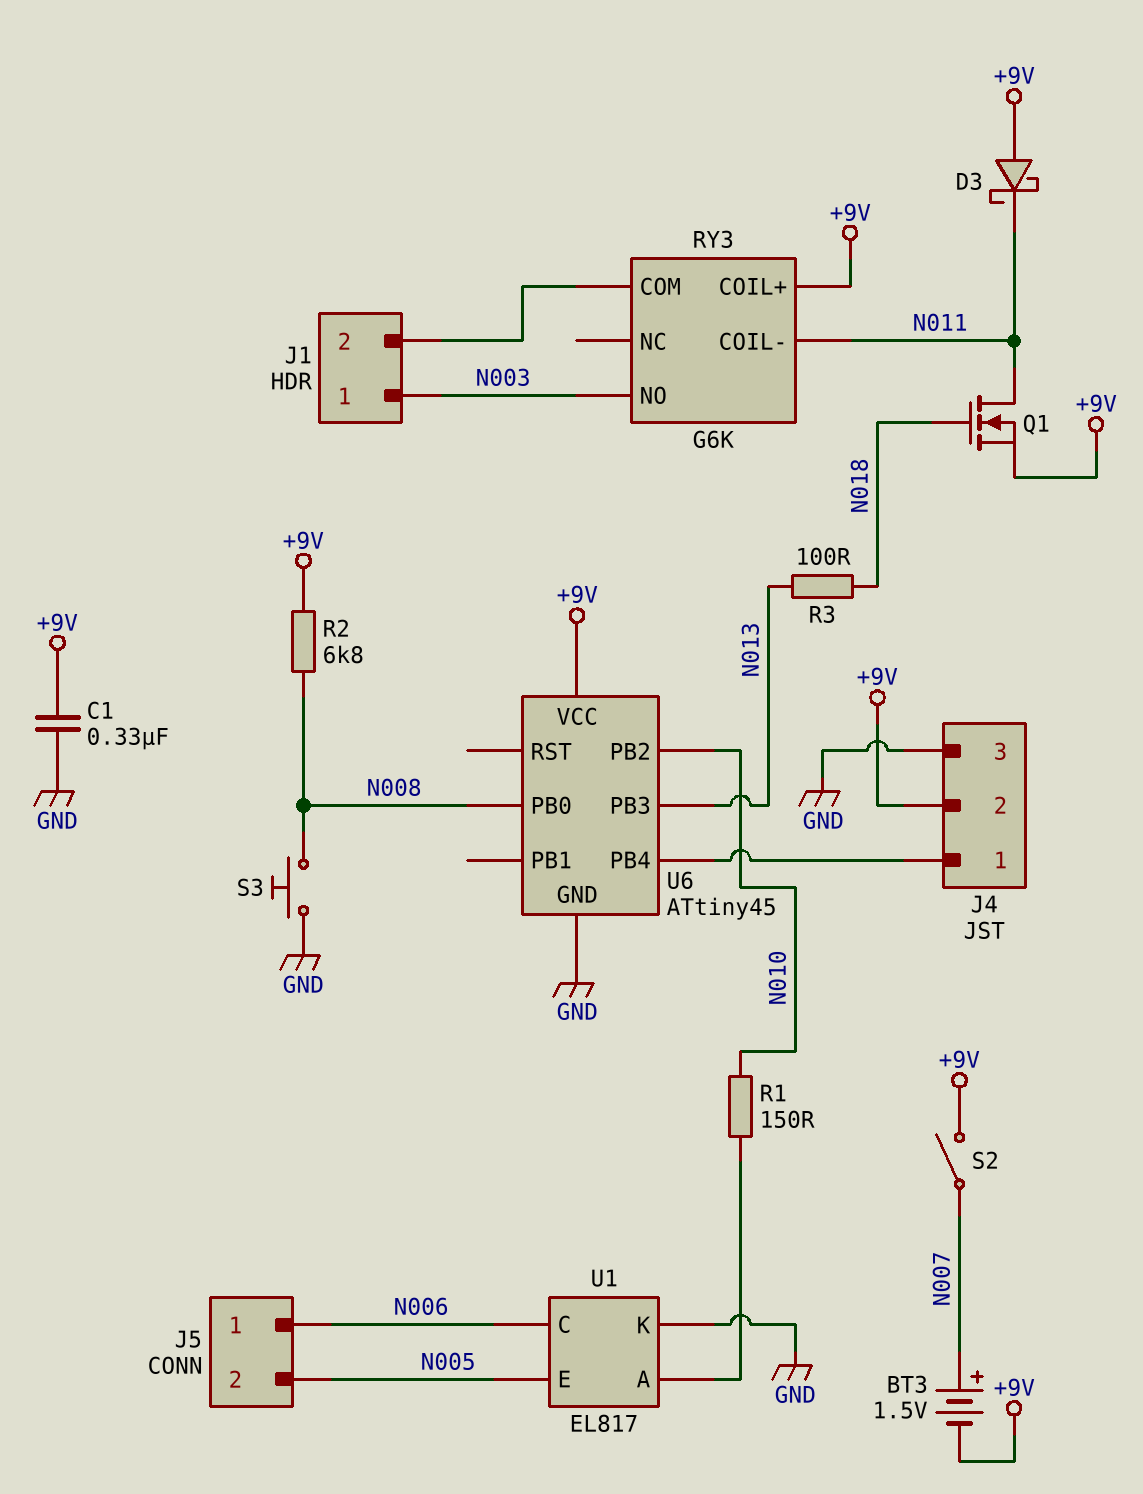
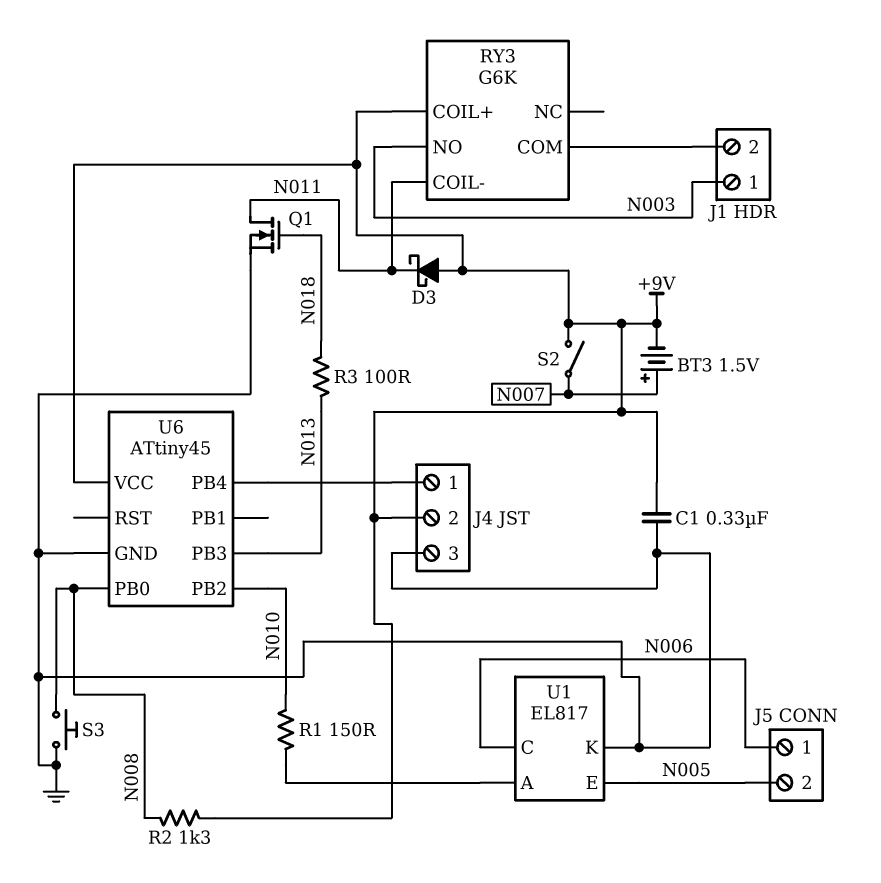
Q1: NMOS (G N018, D N011, S +9V) -> NMOS (G N018, D N011, S GND)
R2: 6.8k (+9V, N008) -> 1.3k (+9V, N008)

